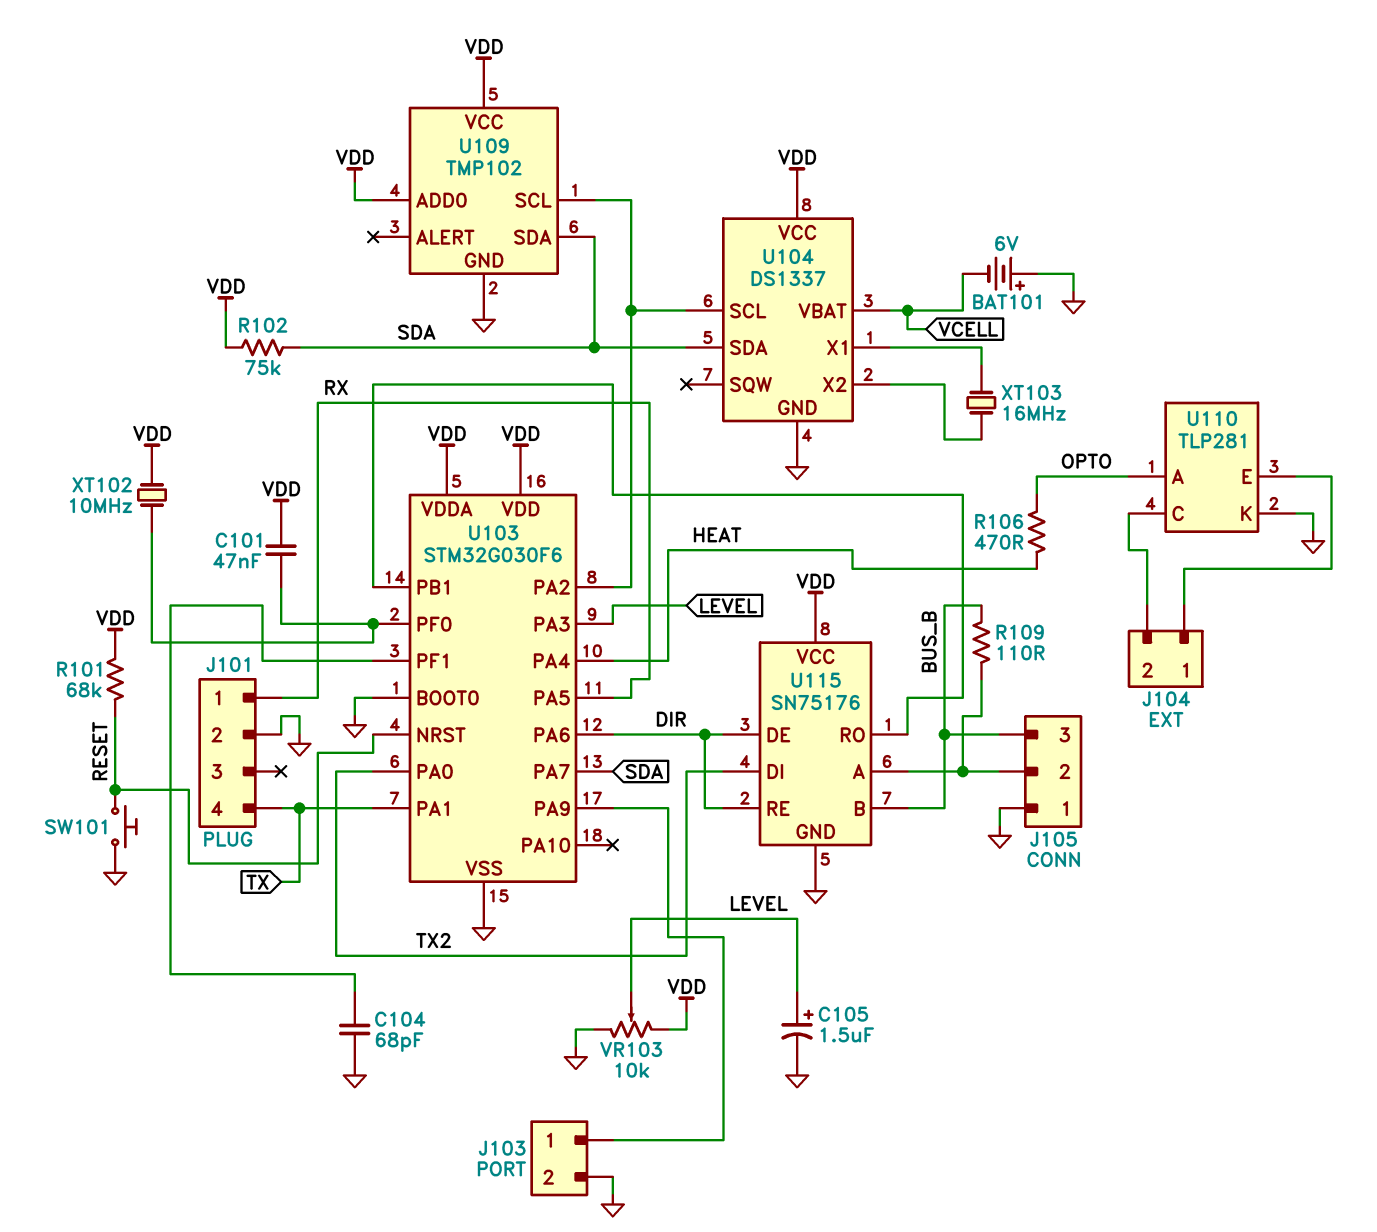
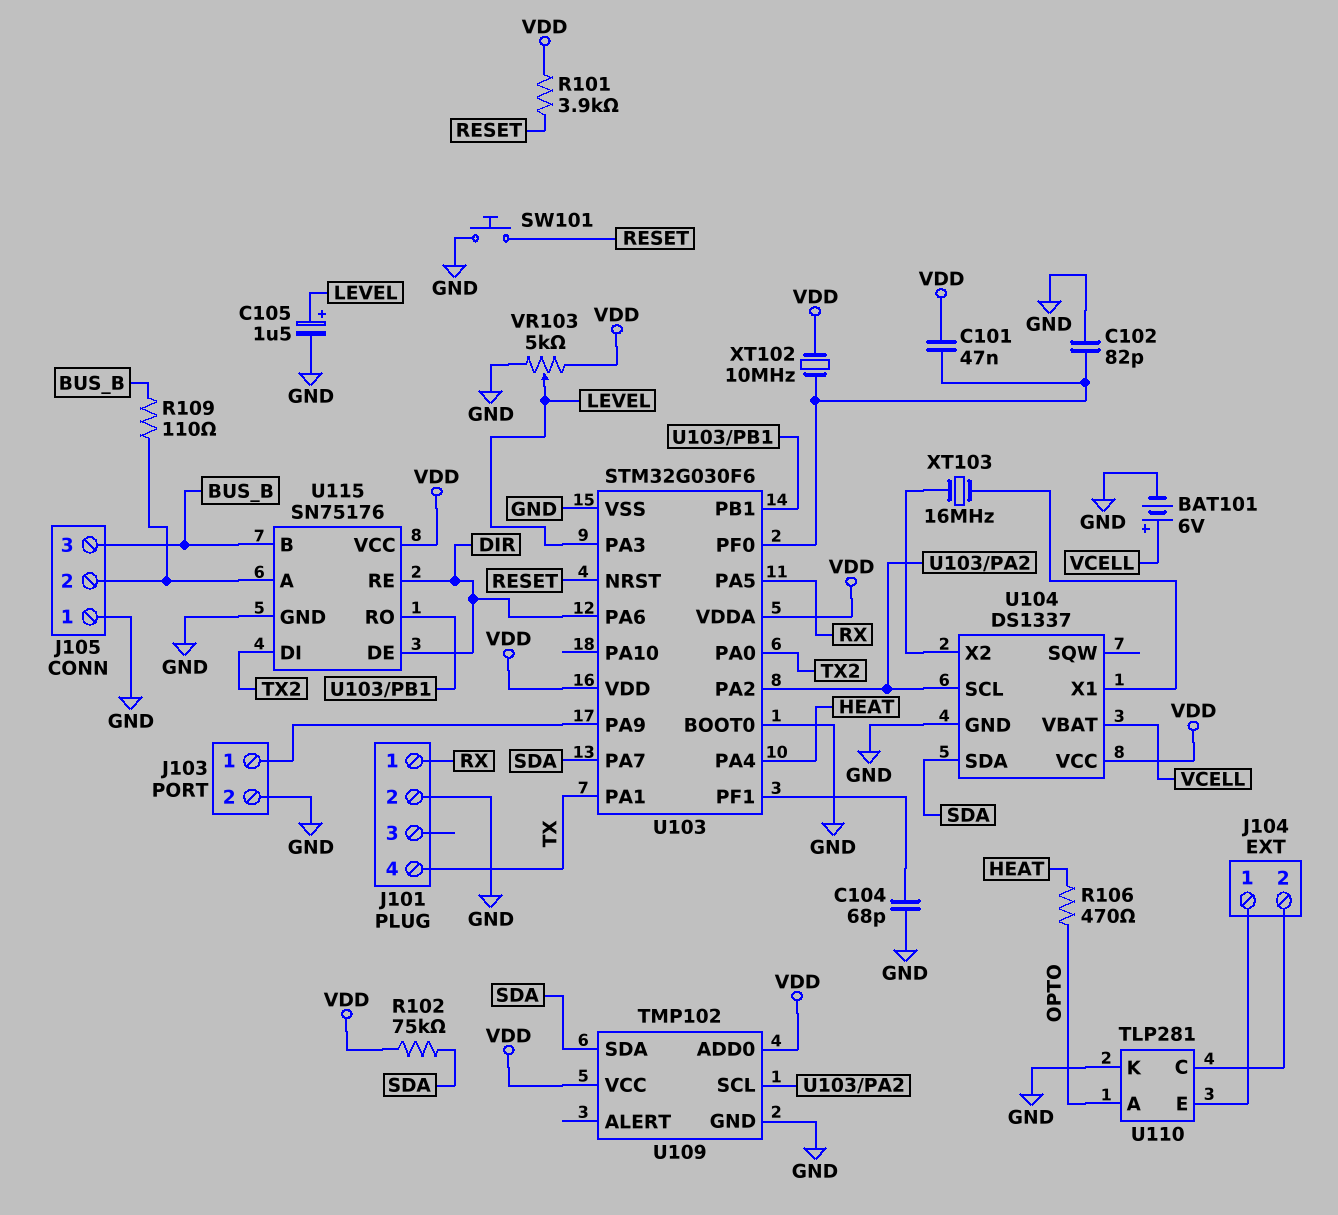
BAT101: 6V (plus GND, minus VCELL) -> 6V (plus VCELL, minus GND)
C102: none -> 82pF (GND, U103/PF0)
R101: 68k (RESET, VDD) -> 3.9k (RESET, VDD)
VR103: 10k (GND, VDD, wiper LEVEL) -> 5k (GND, VDD, wiper LEVEL)

